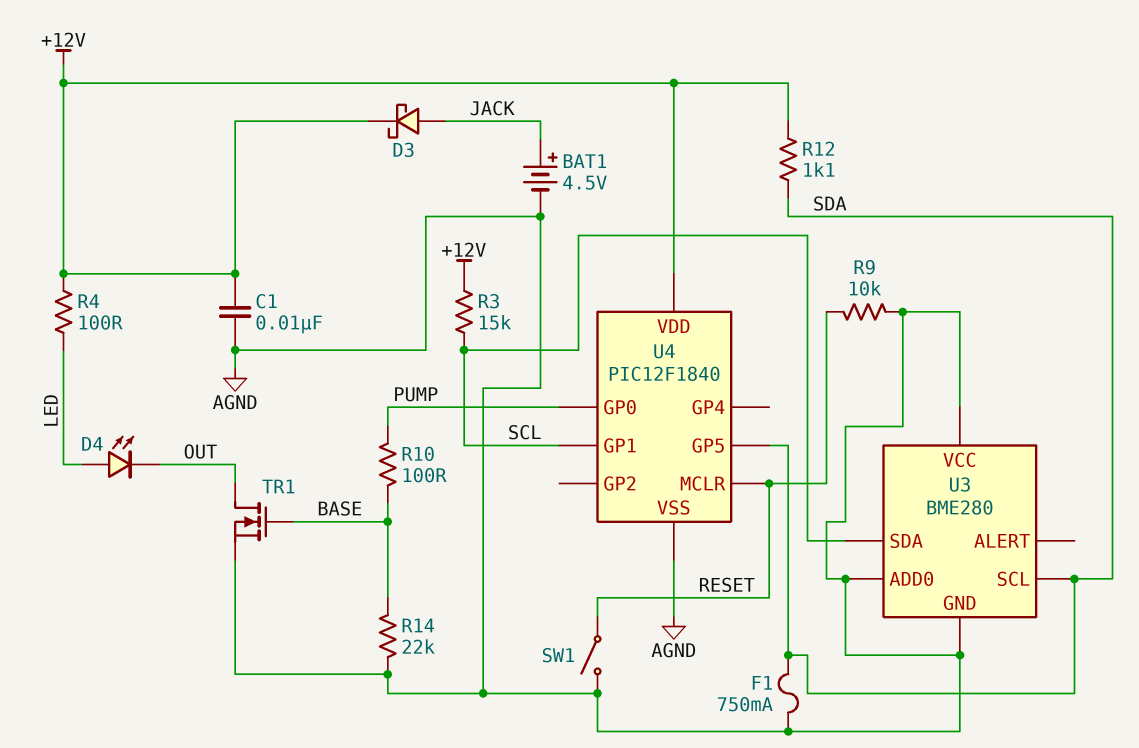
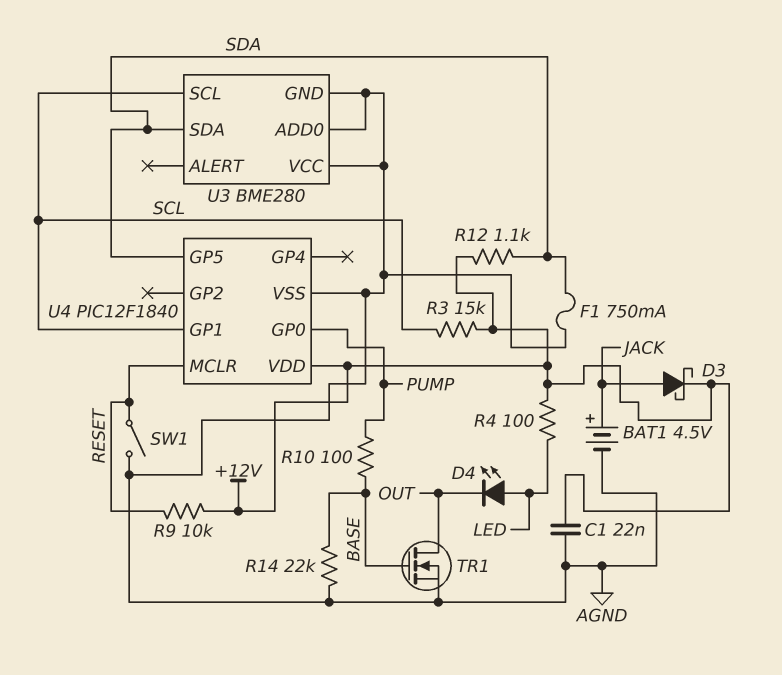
C1: 10nF (+12V, AGND) -> 22nF (+12V, AGND)
R9: 10k (AGND, RESET) -> 10k (+12V, RESET)
U3 pin SCL: SDA -> SCL
U3 pin SDA: SCL -> SDA

